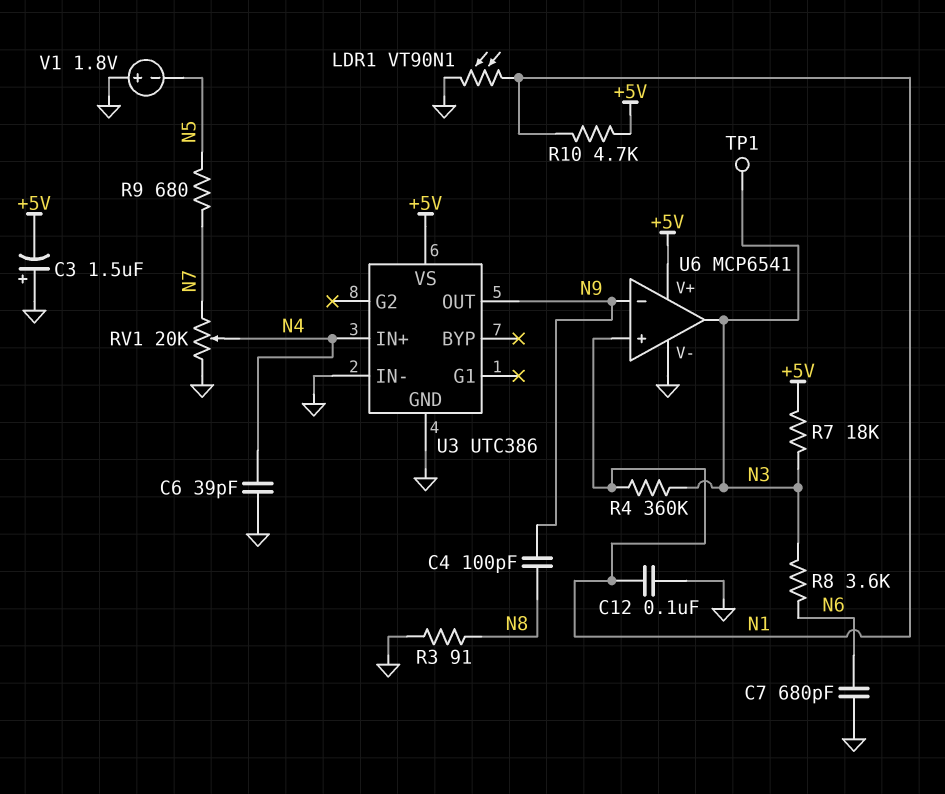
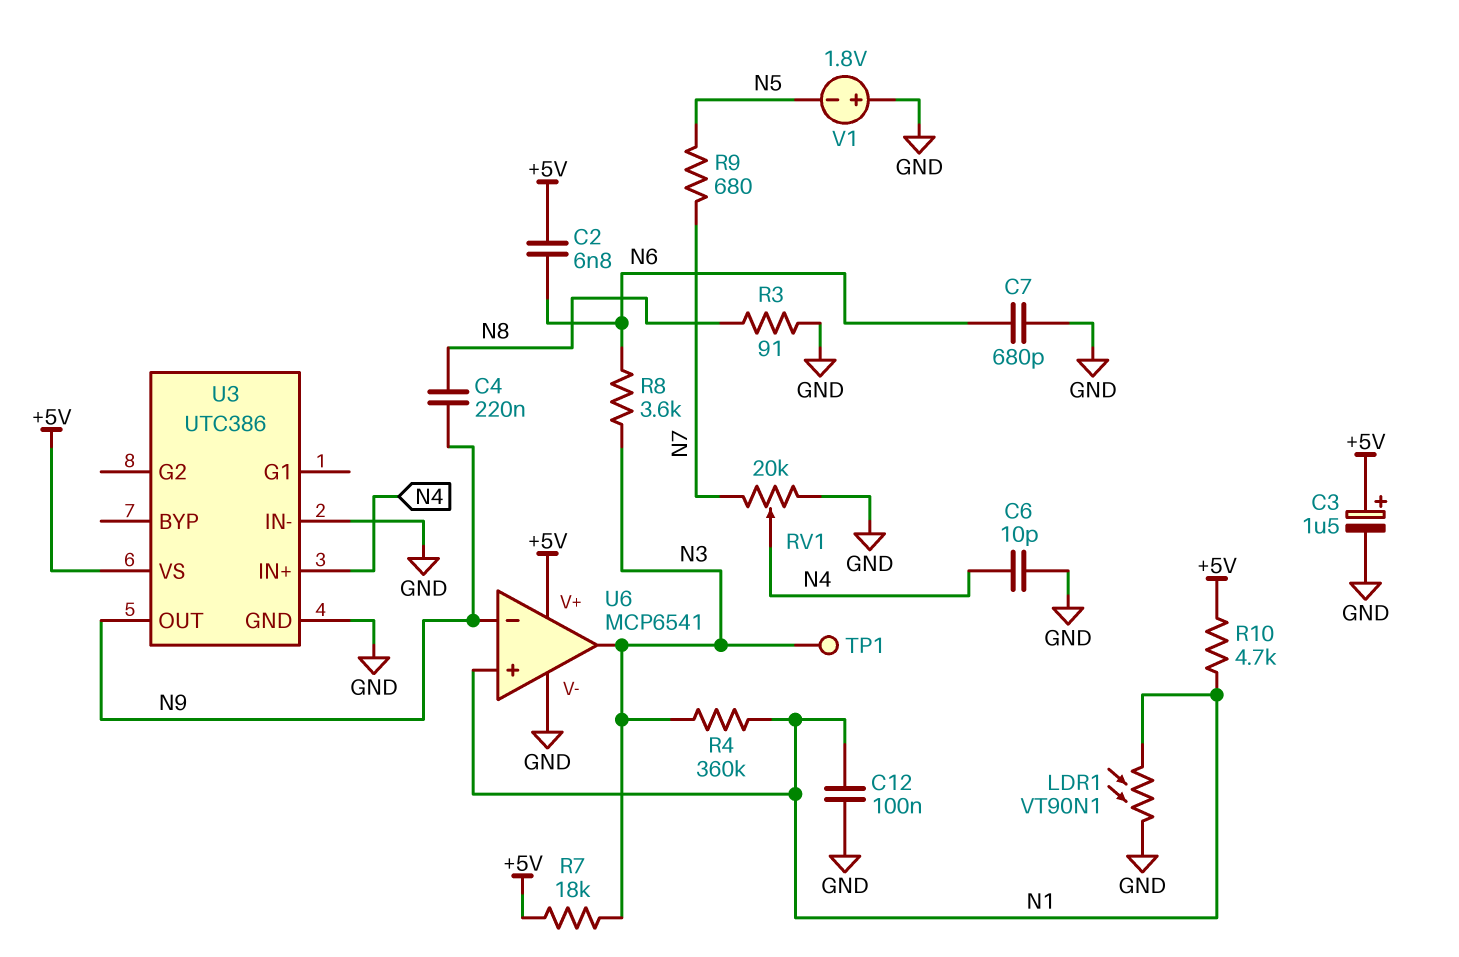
C2: none -> 6.8nF (+5V, N6)
C3: 1.5uF (plus GND, minus +5V) -> 1.5uF (plus +5V, minus GND)
C4: 100pF (N8, N9) -> 220nF (N8, N9)
C6: 39pF (GND, N4) -> 10pF (GND, N4)

